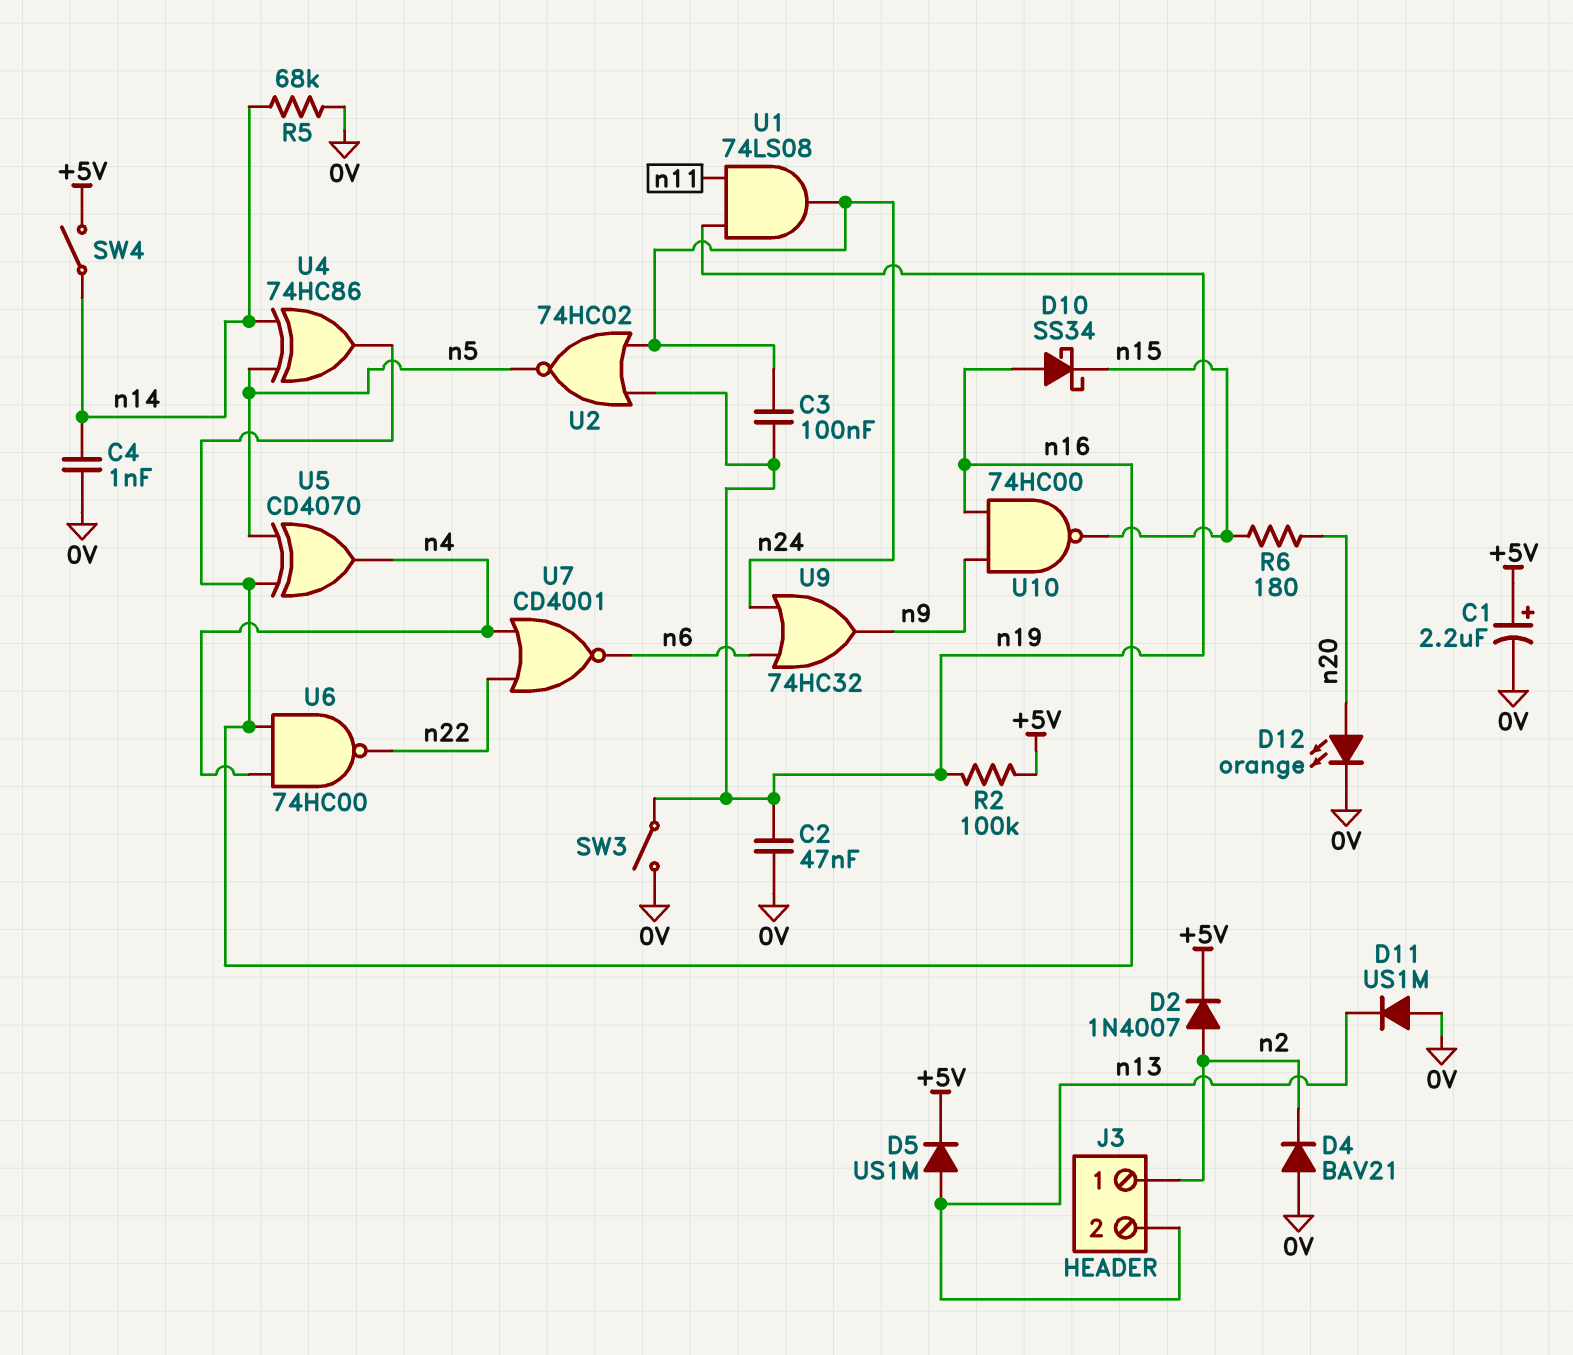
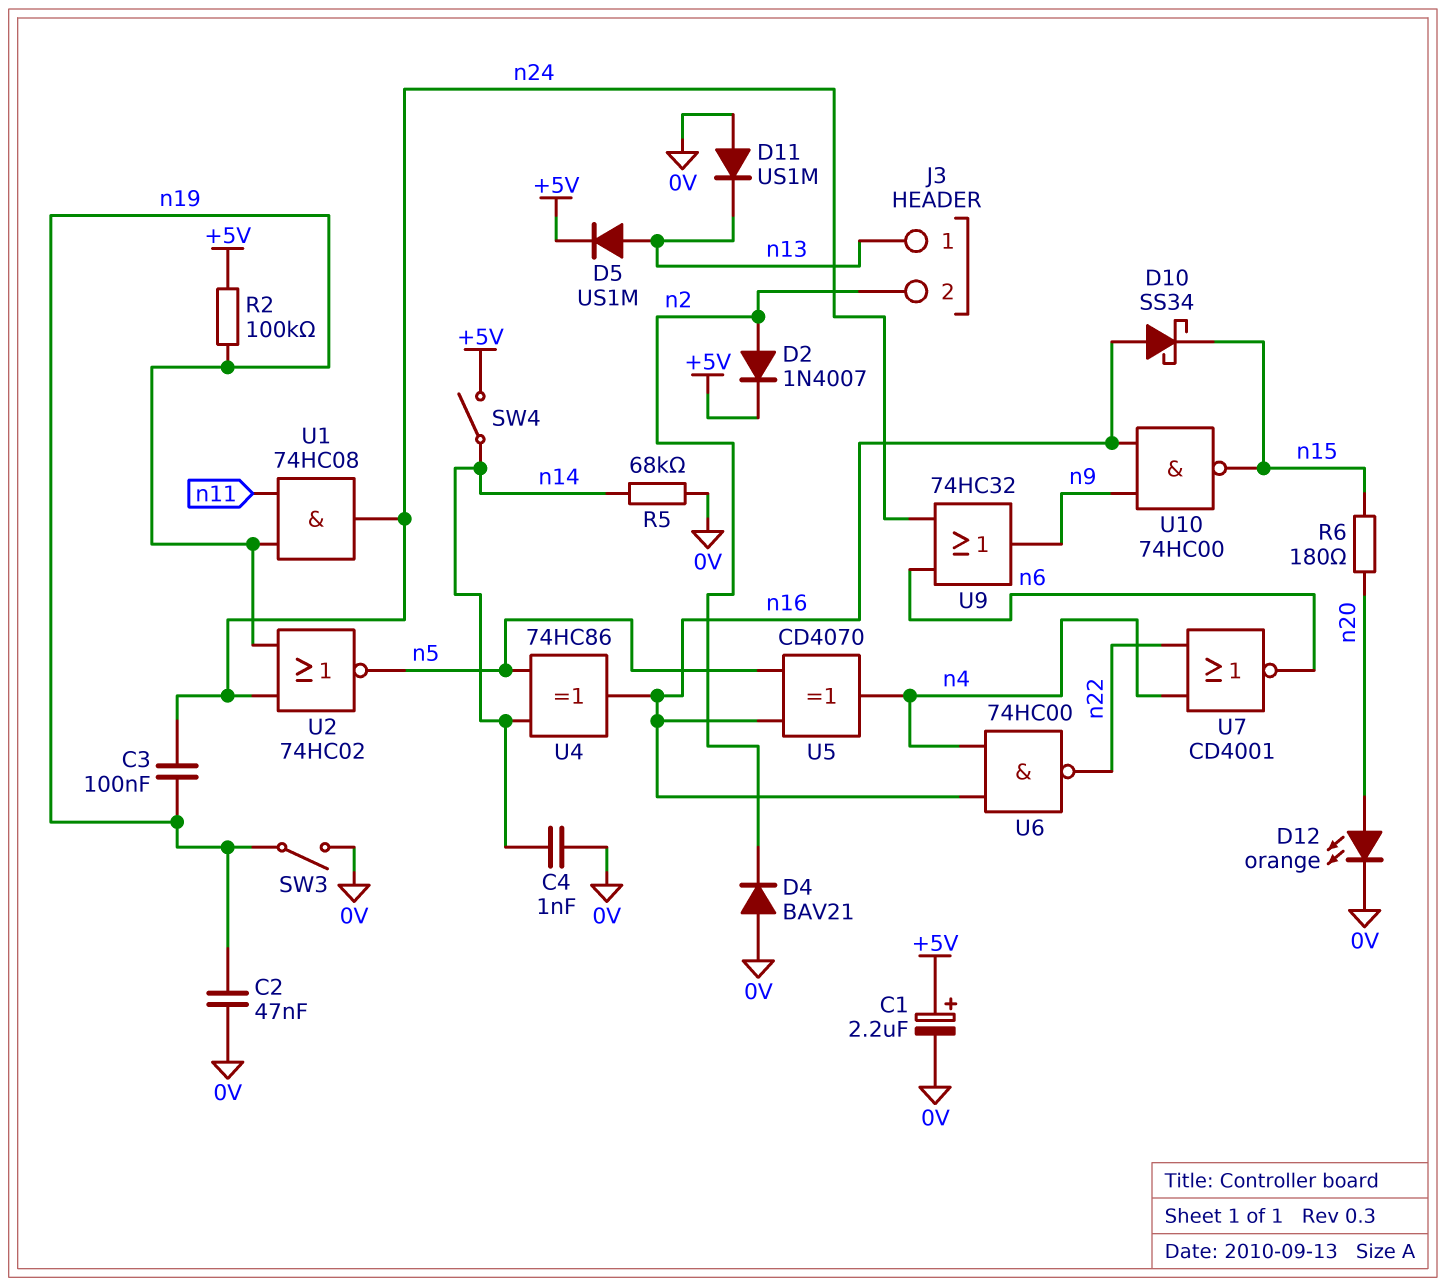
J3 pin 1: n2 -> n13
J3 pin 2: n13 -> n2
U1: AND 74LS08 (in n11, in n19, out n24) -> AND 74HC08 (in n11, in n19, out n24)

